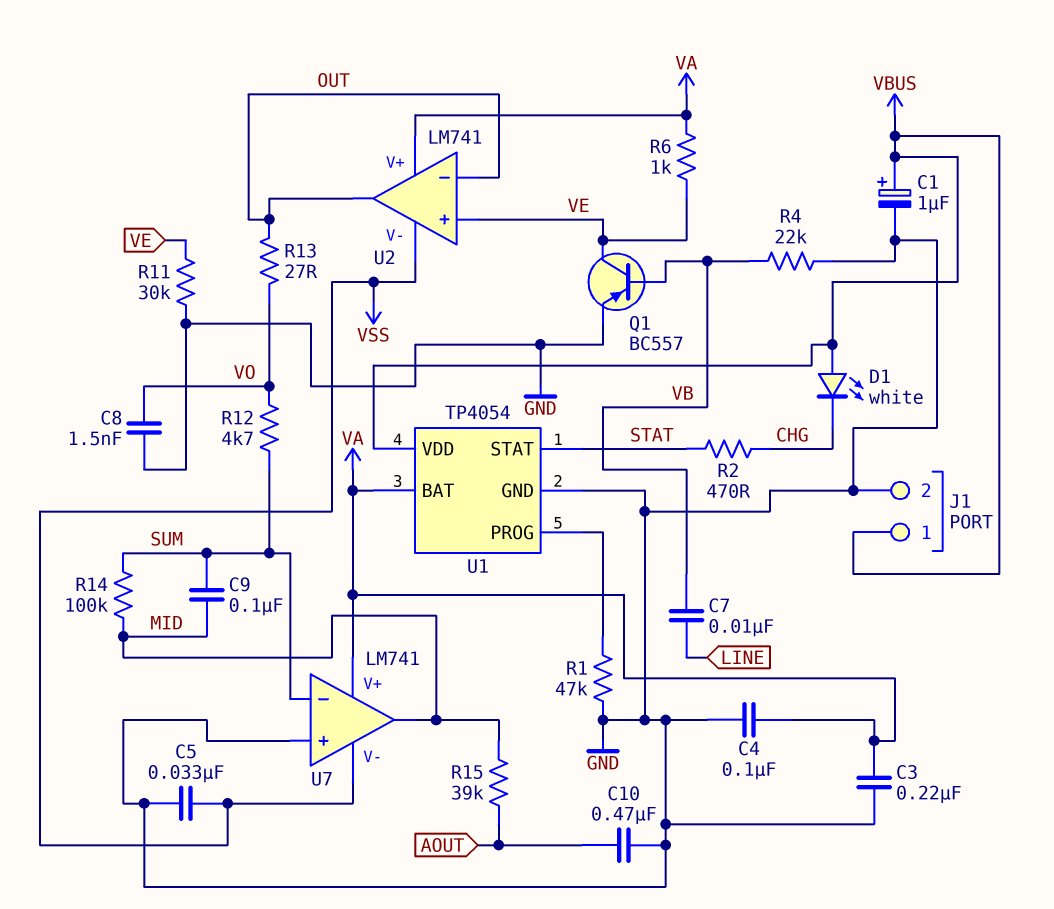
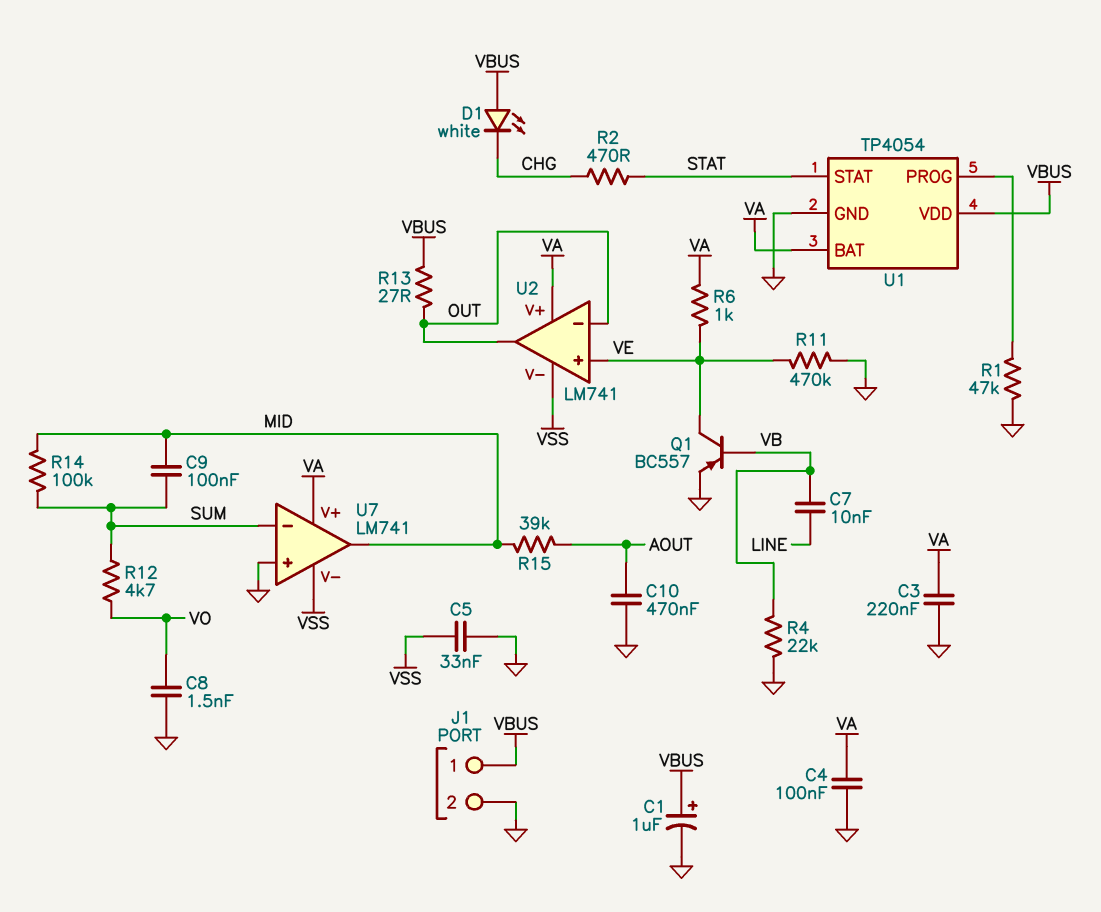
R11: 30k (GND, VE) -> 470k (GND, VE)
R13: 27 (OUT, VO) -> 27 (OUT, VBUS)

